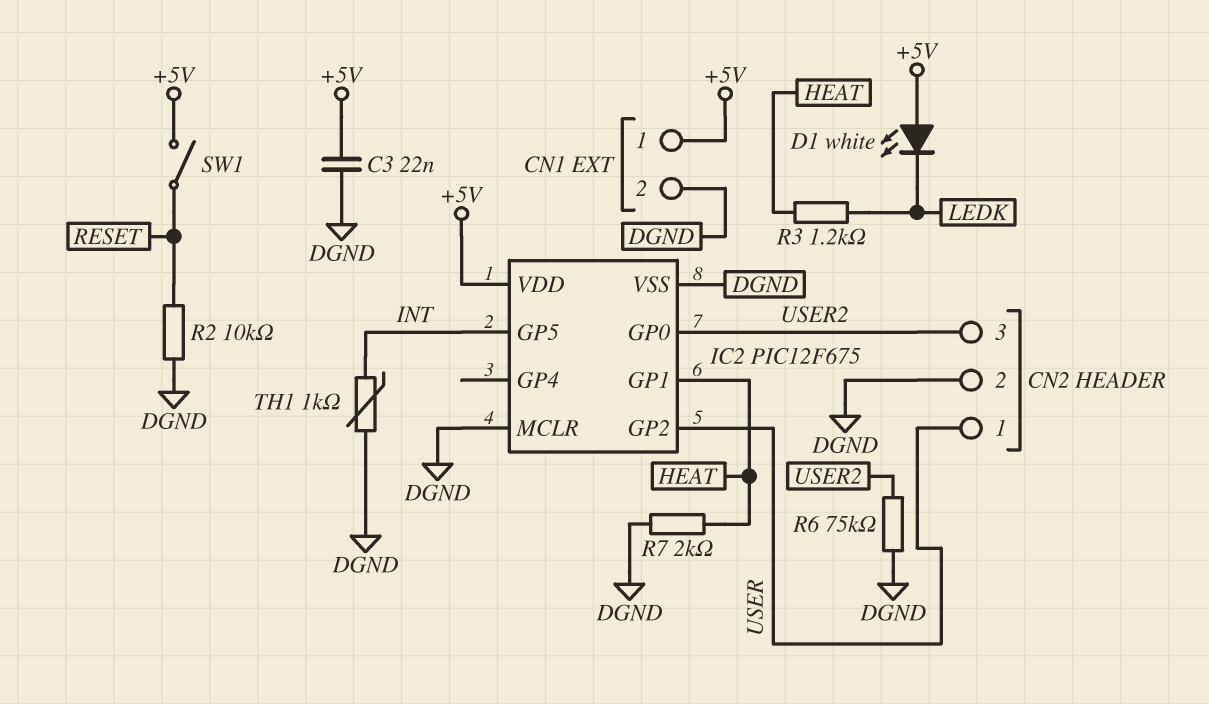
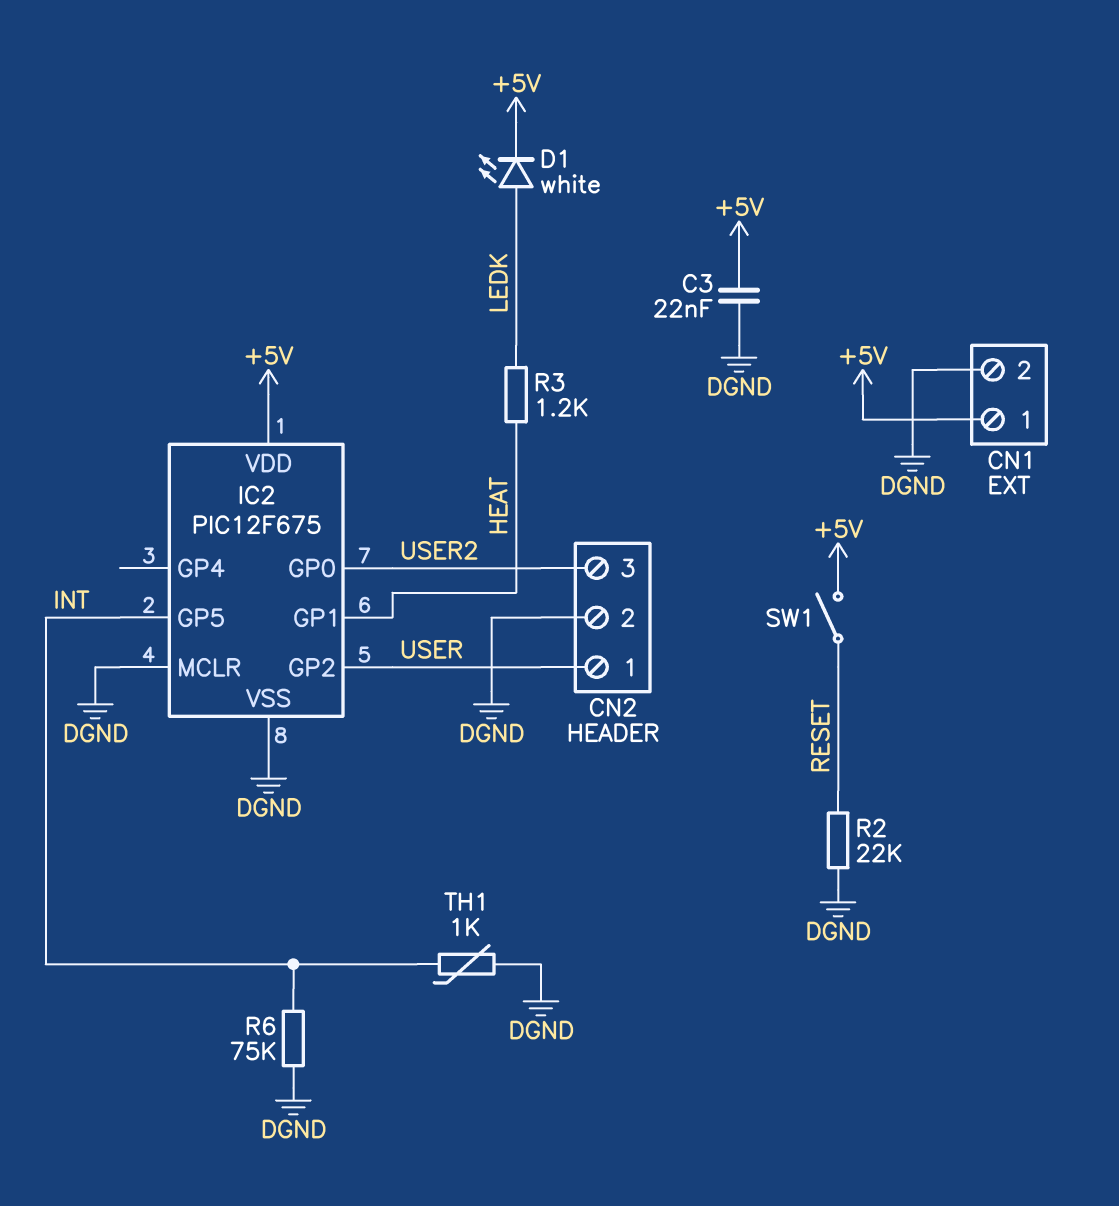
D1: LED white (A +5V, K LEDK) -> LED white (A LEDK, K +5V)
R2: 10k (DGND, RESET) -> 22k (DGND, RESET)
R6: 75k (DGND, USER2) -> 75k (DGND, INT)
R7: 2k (DGND, HEAT) -> none

